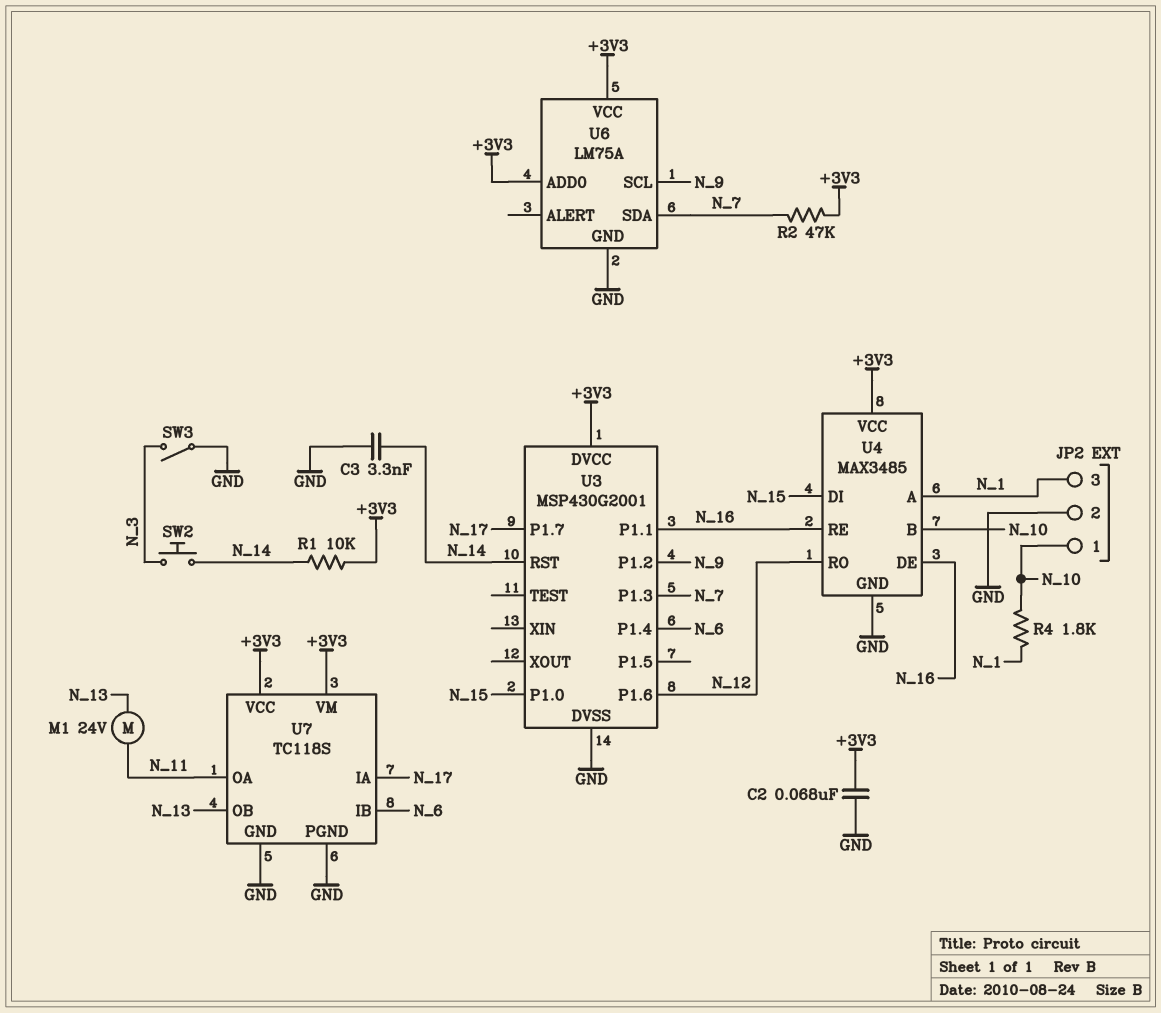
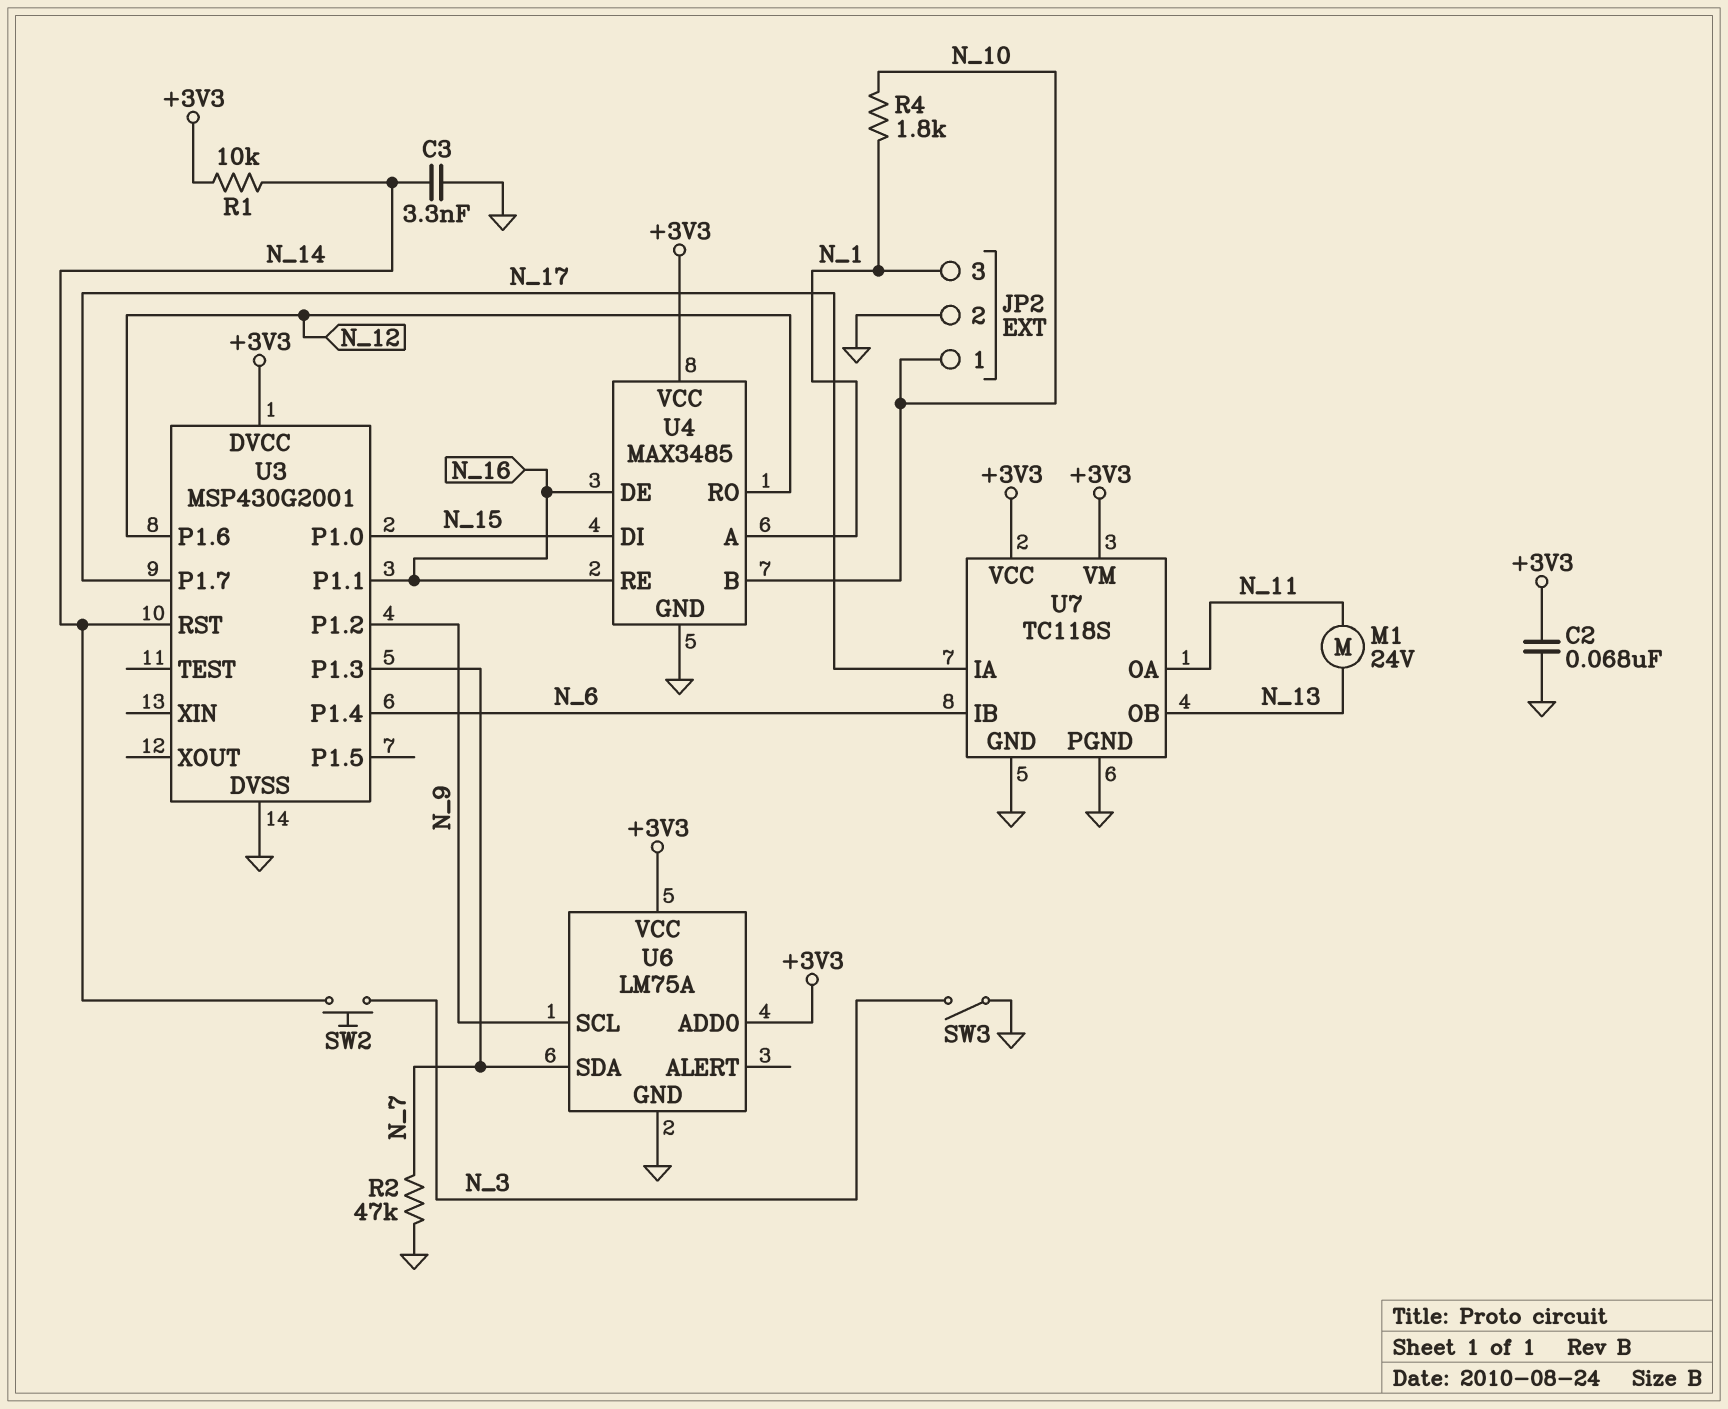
R2: 47k (+3V3, N_7) -> 47k (GND, N_7)

